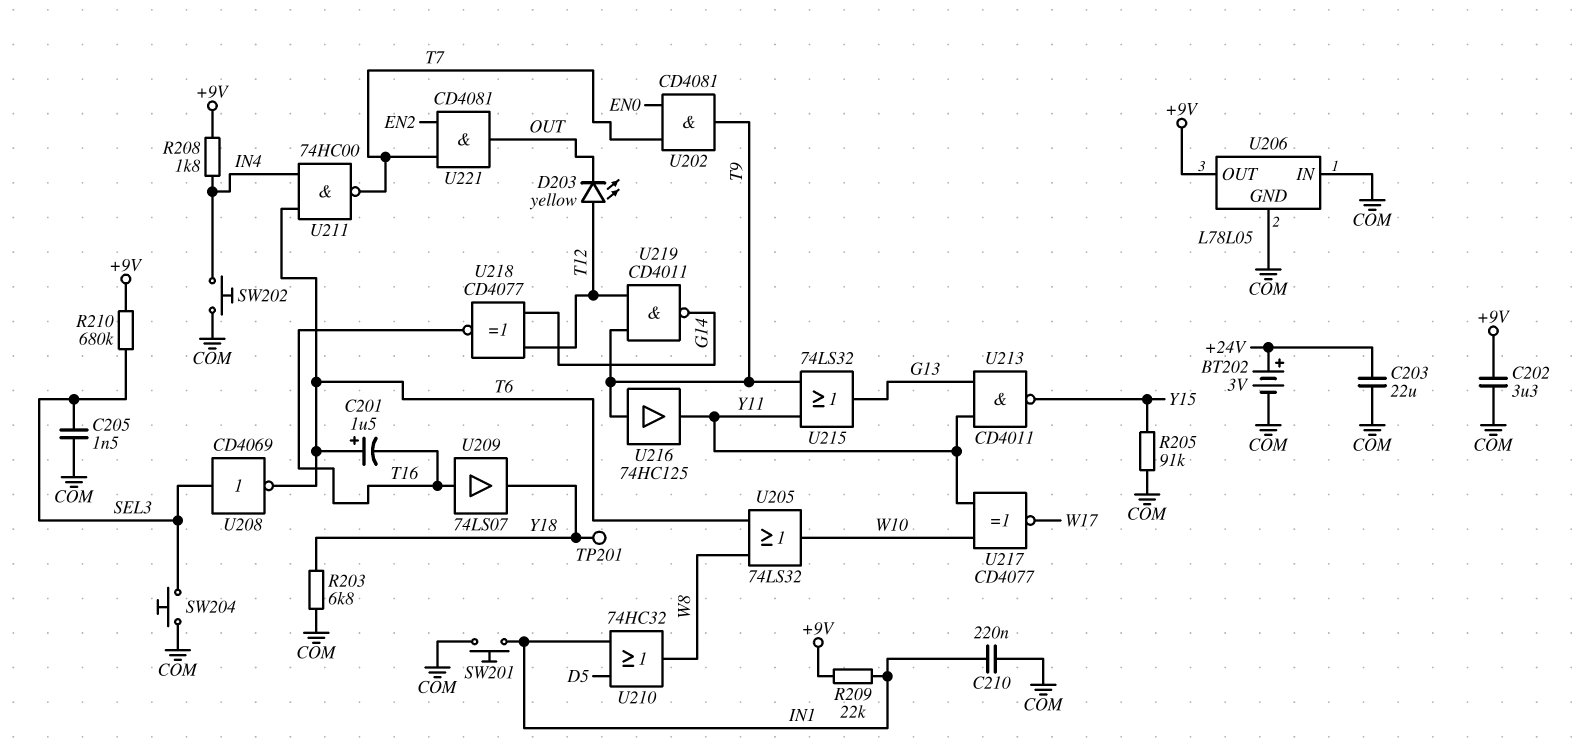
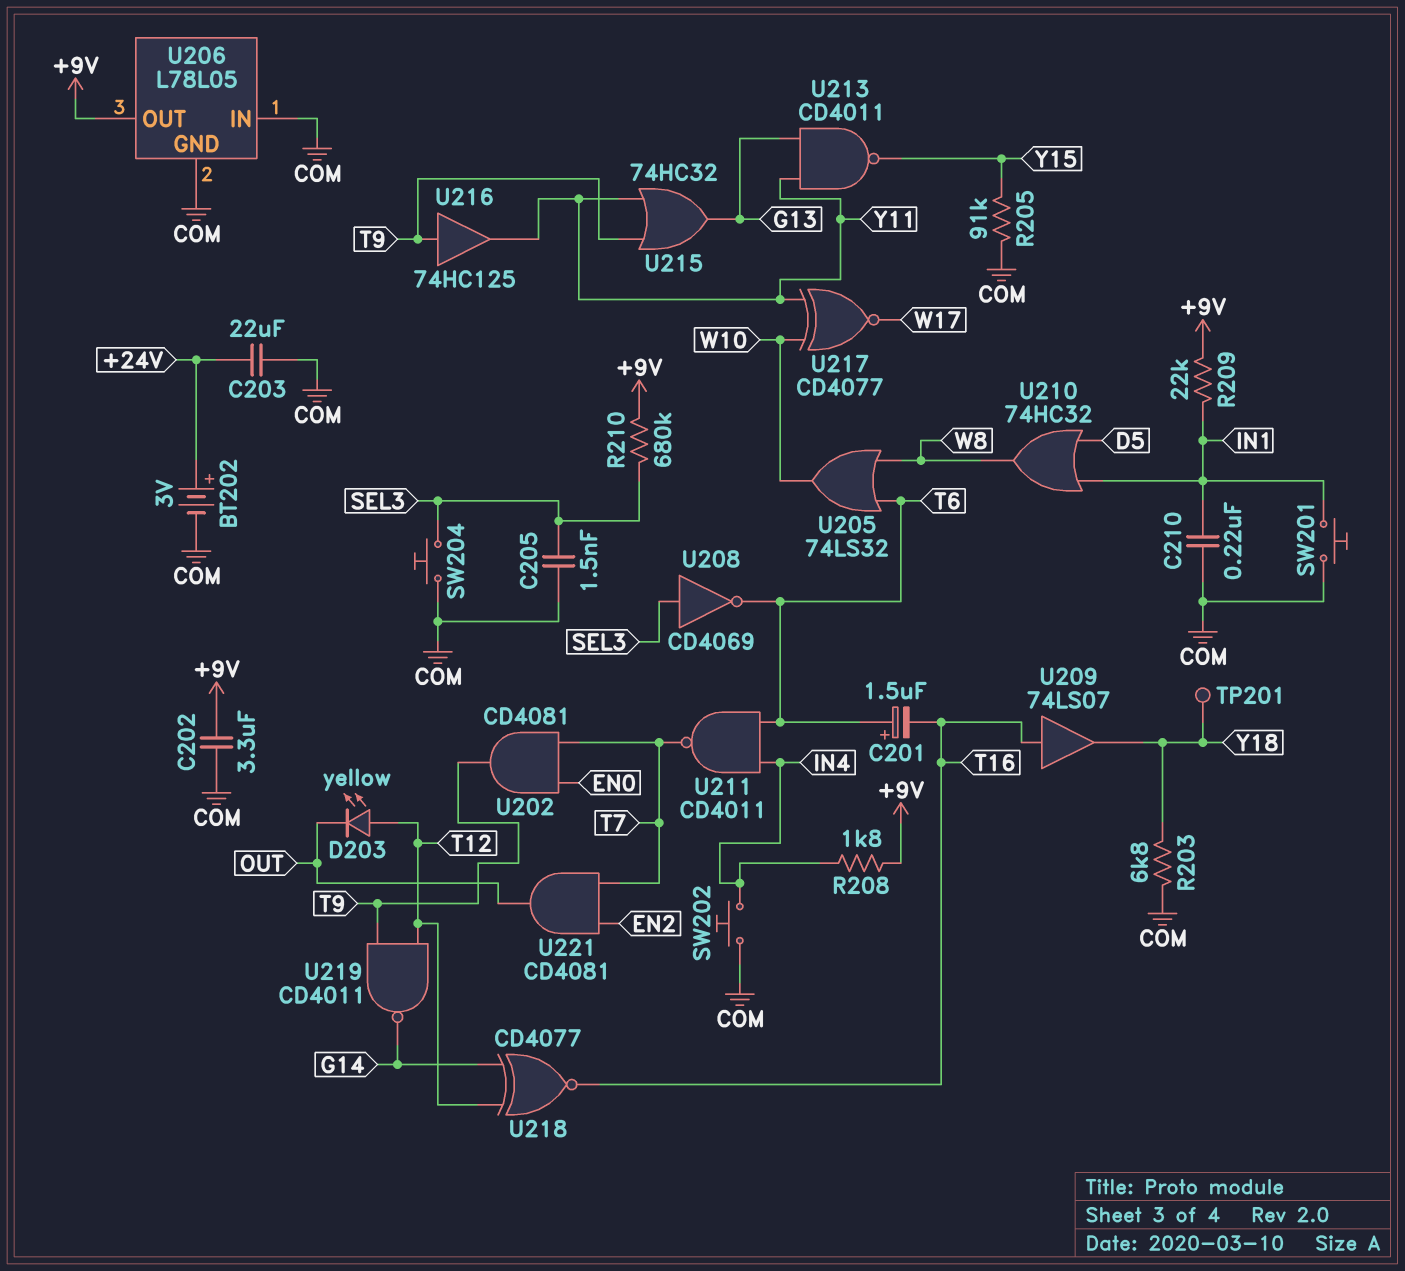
U211: NAND 74HC00 (in IN4, in T6, out T7) -> NAND CD4011 (in IN4, in T6, out T7)
U215: OR 74LS32 (in T9, in Y11, out G13) -> OR 74HC32 (in T9, in Y11, out G13)

